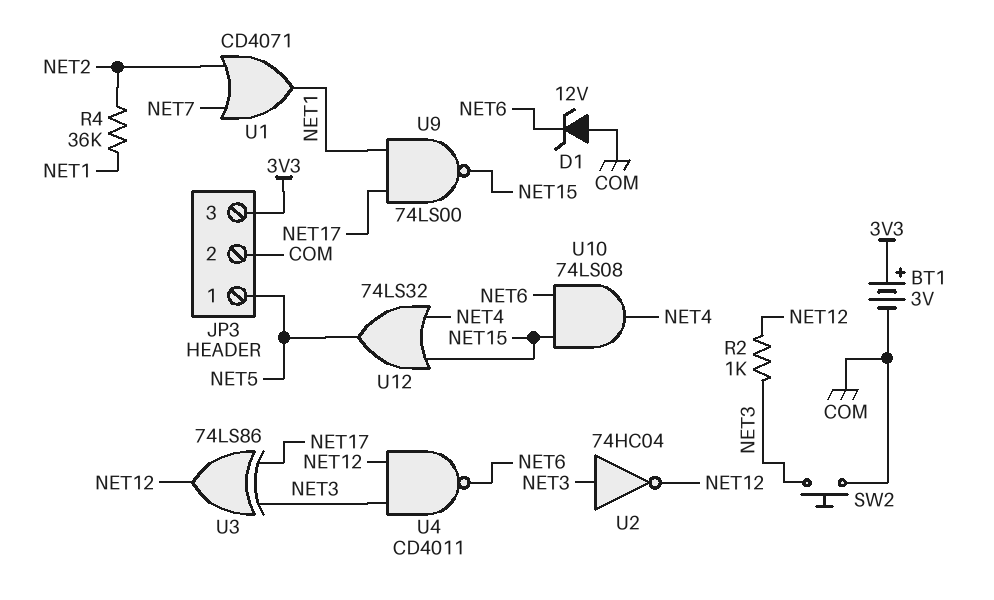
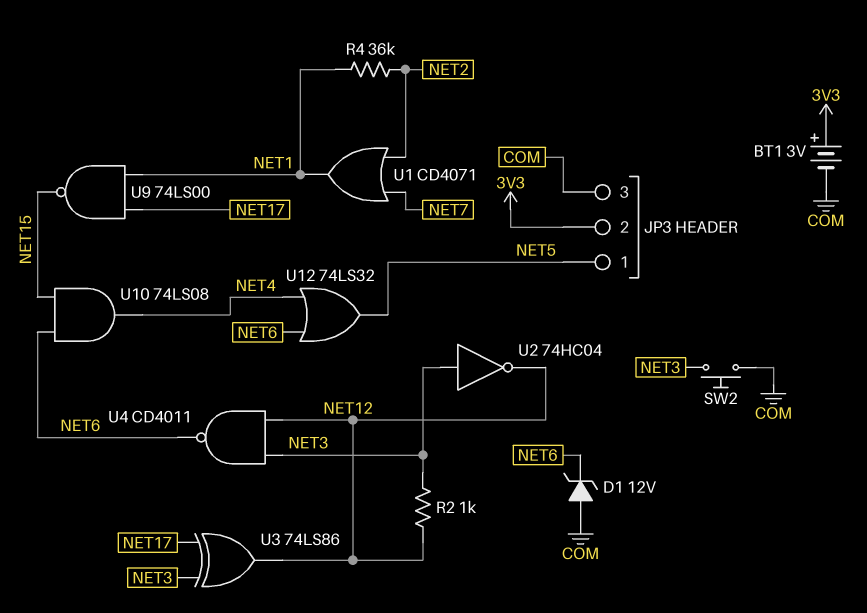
JP3 pin 2: COM -> 3V3
JP3 pin 3: 3V3 -> COM
U12: OR 74LS32 (in NET4, in NET15, out NET5) -> OR 74LS32 (in NET4, in NET6, out NET5)

